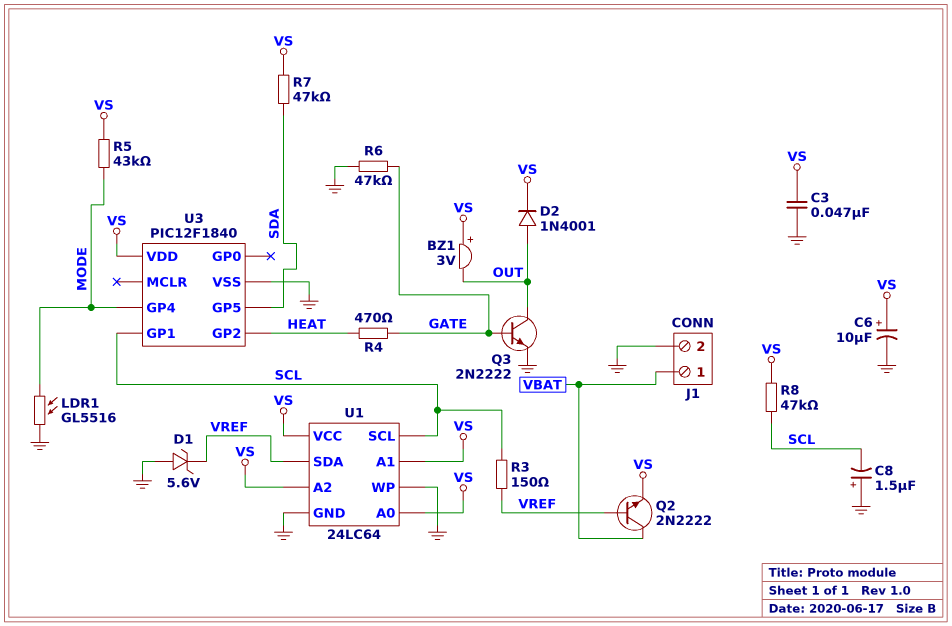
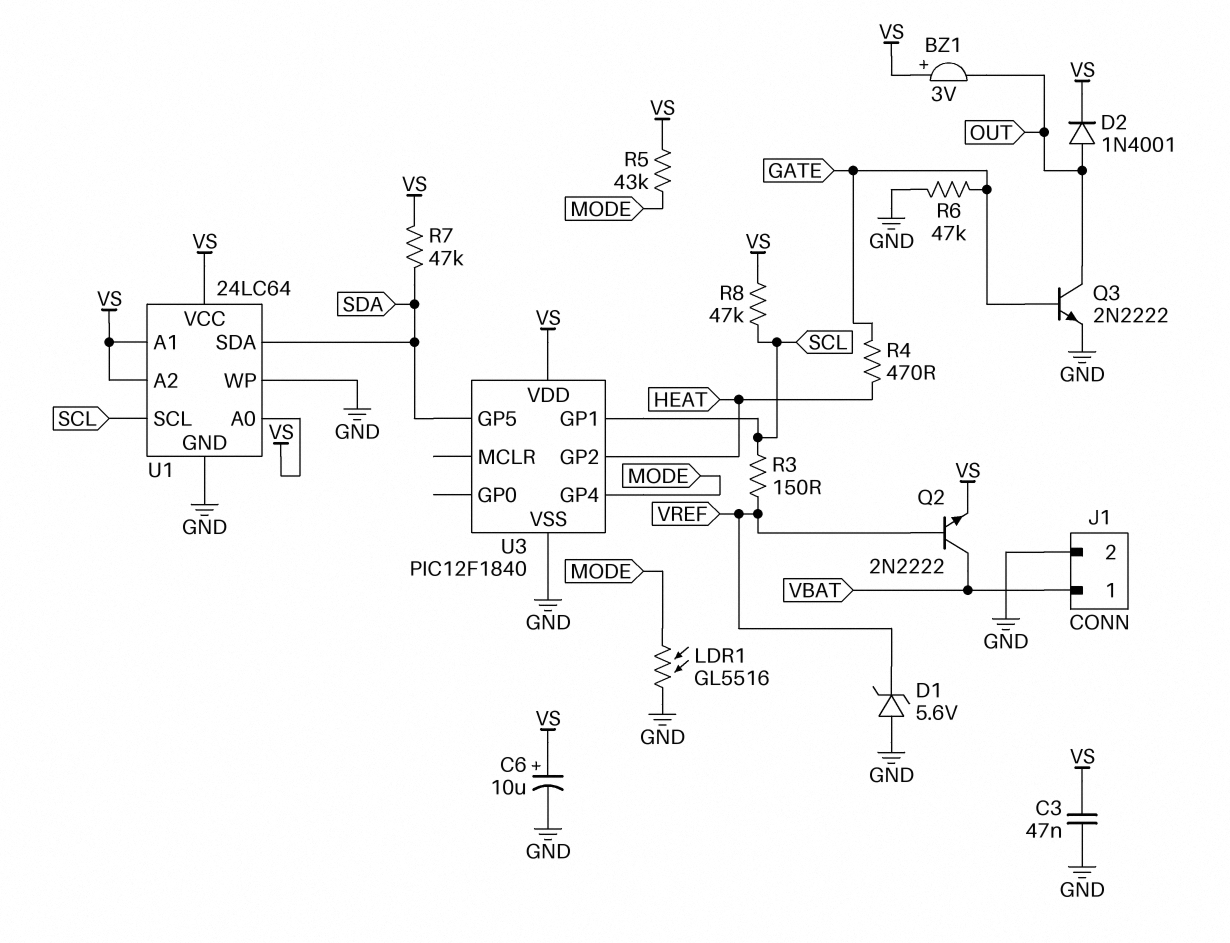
C8: 1.5uF (plus GND, minus SCL) -> none
U1 pin SDA: VREF -> SDA

